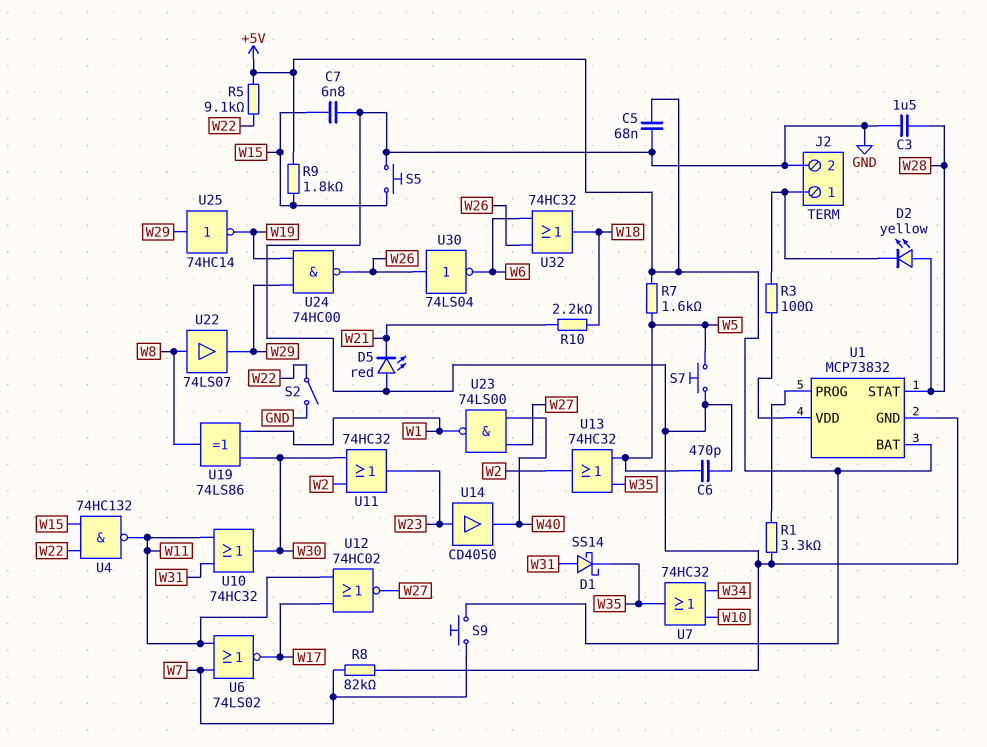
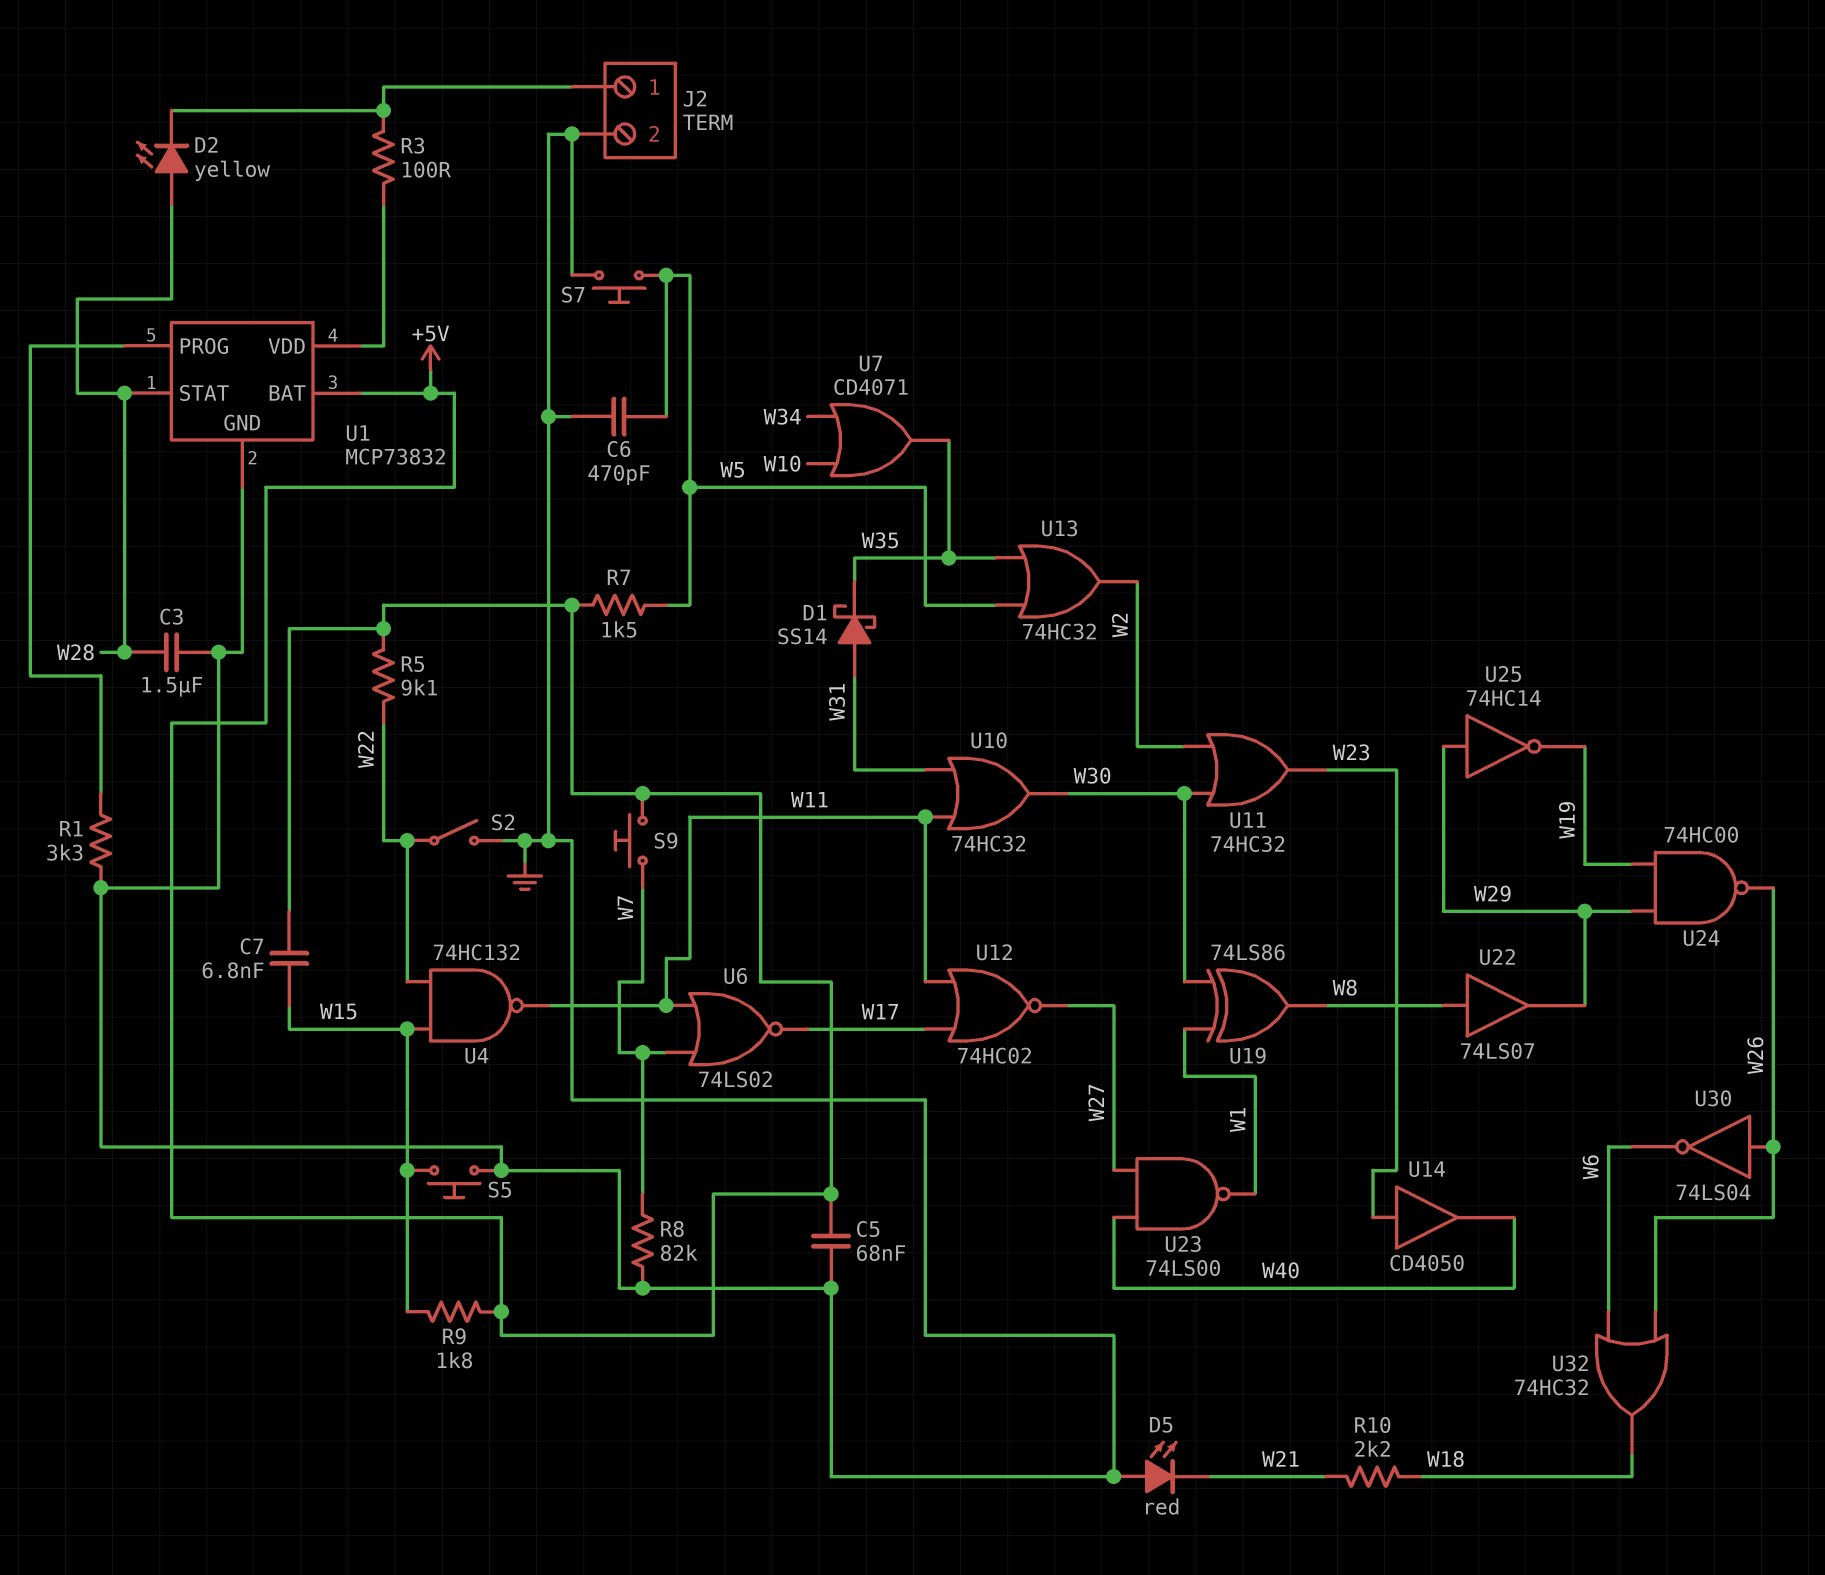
C7: 6.8nF (GND, W15) -> 6.8nF (+5V, W15)
R7: 1.6k (+5V, W5) -> 1.5k (+5V, W5)
U7: OR 74HC32 (in W10, in W34, out W35) -> OR CD4071 (in W10, in W34, out W35)

